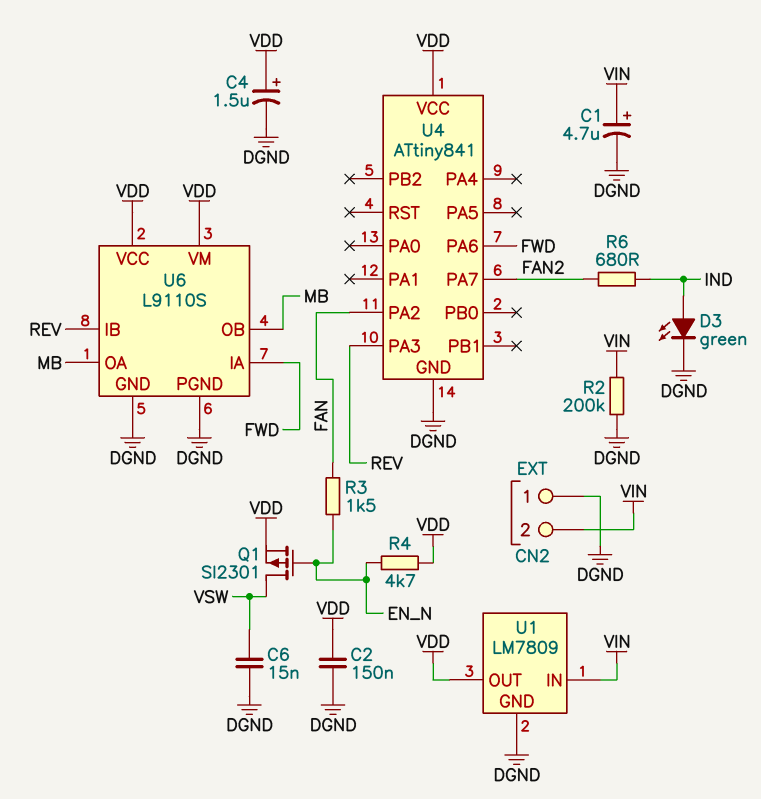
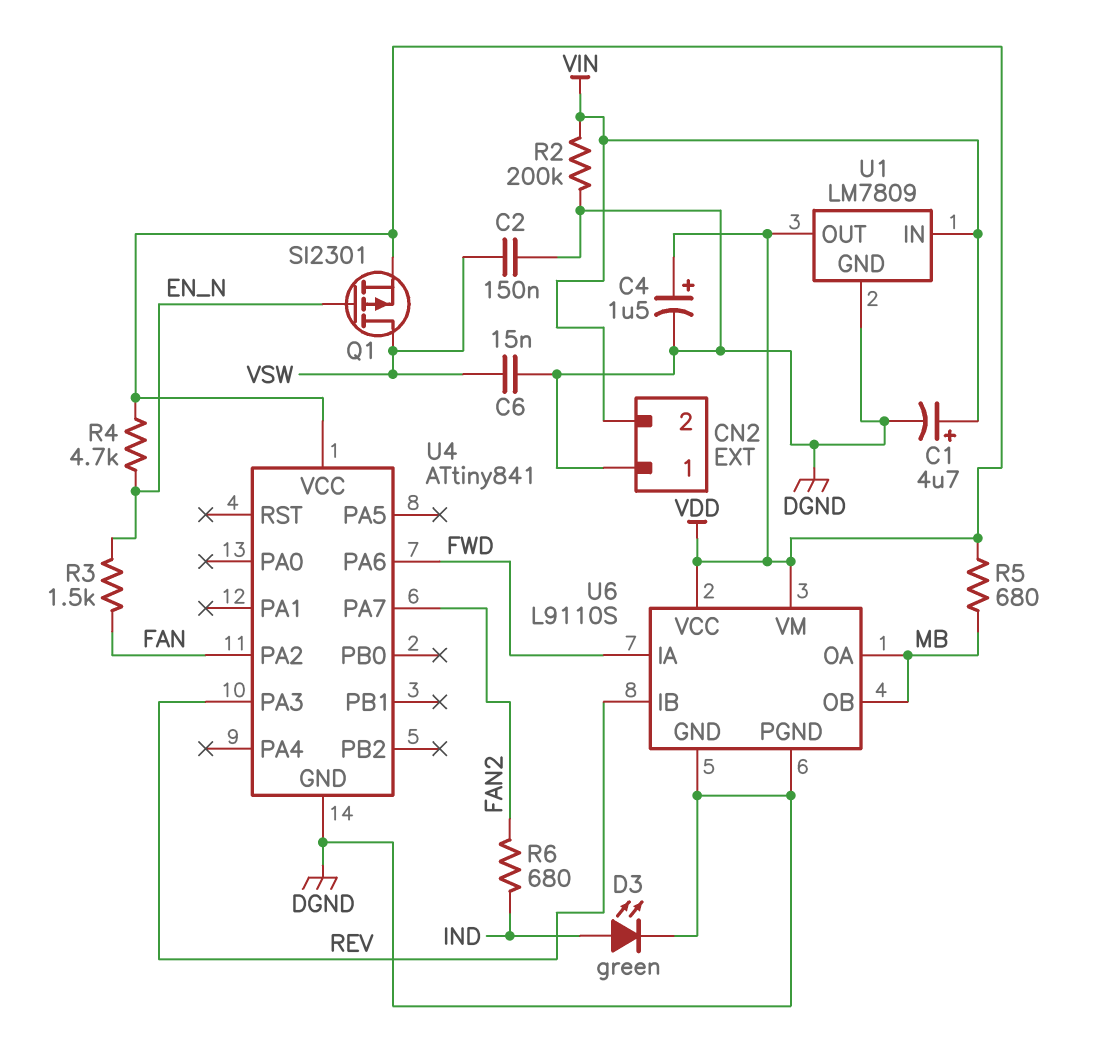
C2: 150nF (DGND, VDD) -> 150nF (DGND, VSW)
R5: none -> 680 (MB, VDD)

